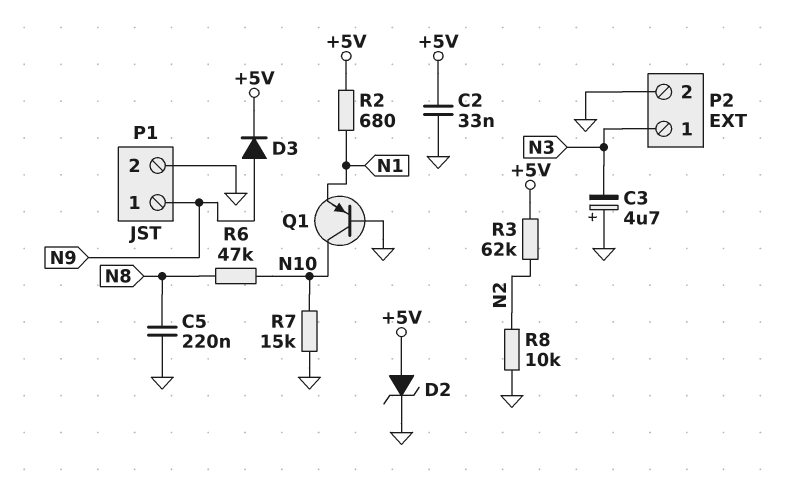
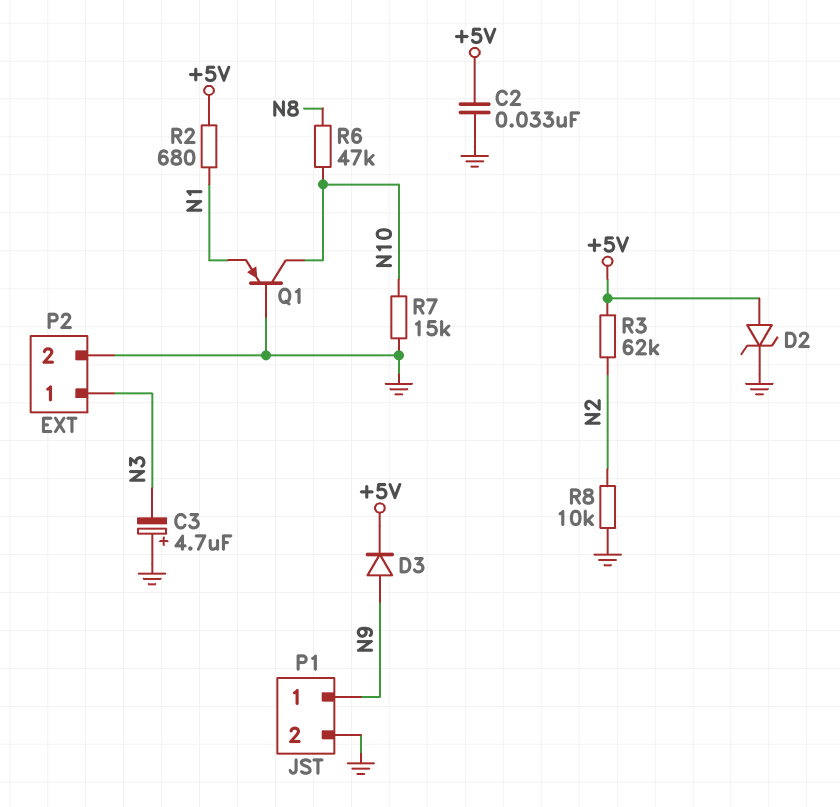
C5: 220nF (GND, N8) -> none

